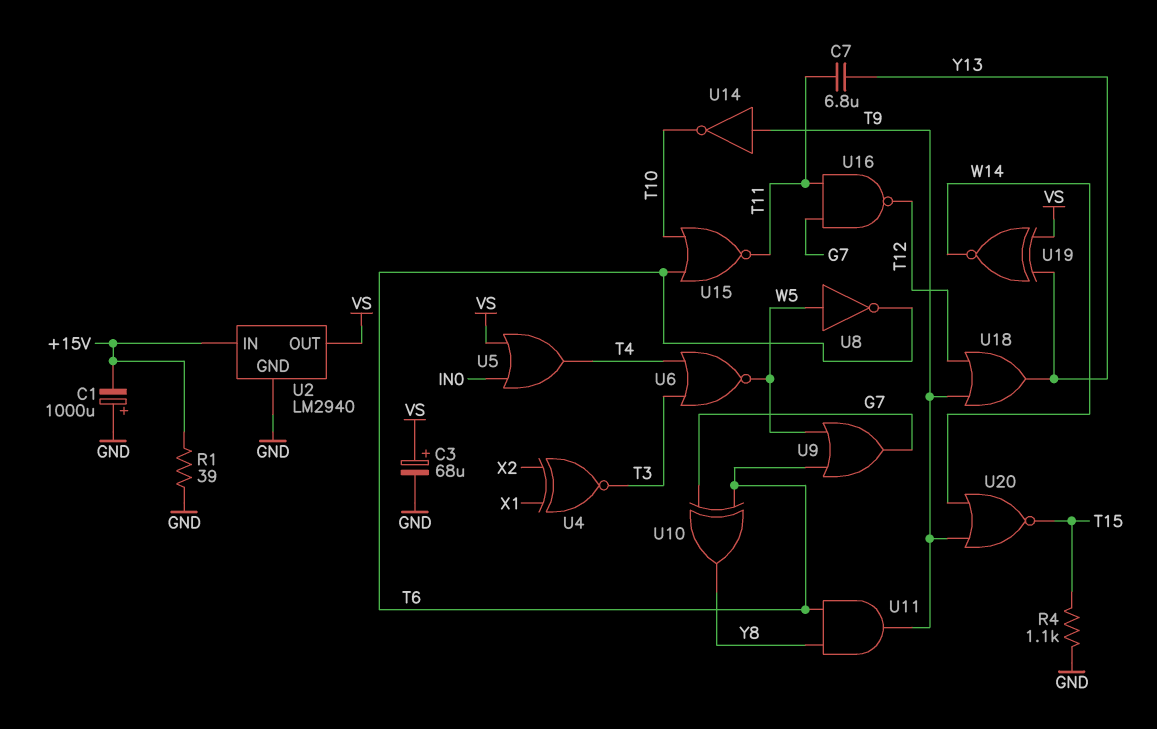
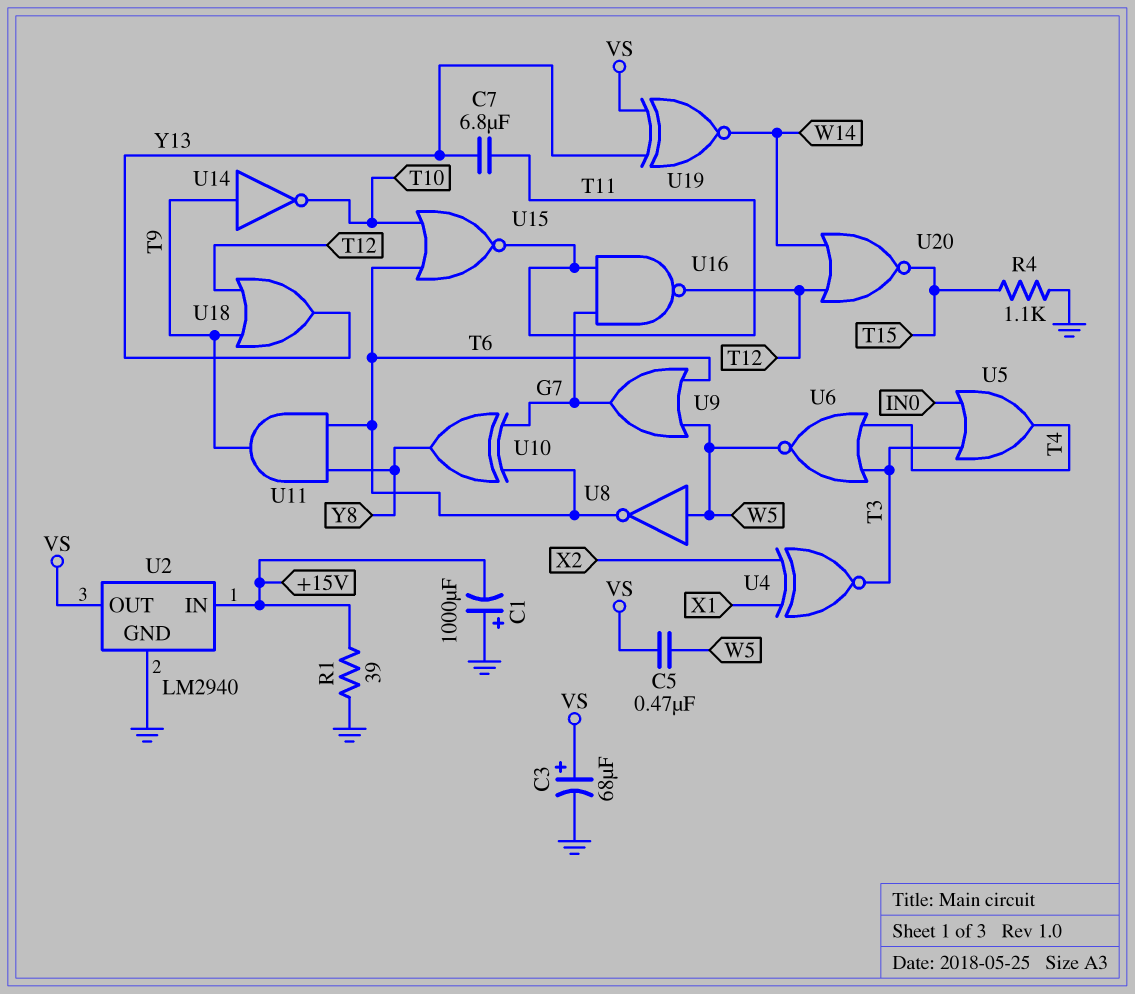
C5: none -> 470nF (VS, W5)
U5: OR (in IN0, in VS, out T4) -> OR (in IN0, in T3, out T4)
U20: NOR (in T9, in W14, out T15) -> NOR (in T12, in W14, out T15)

